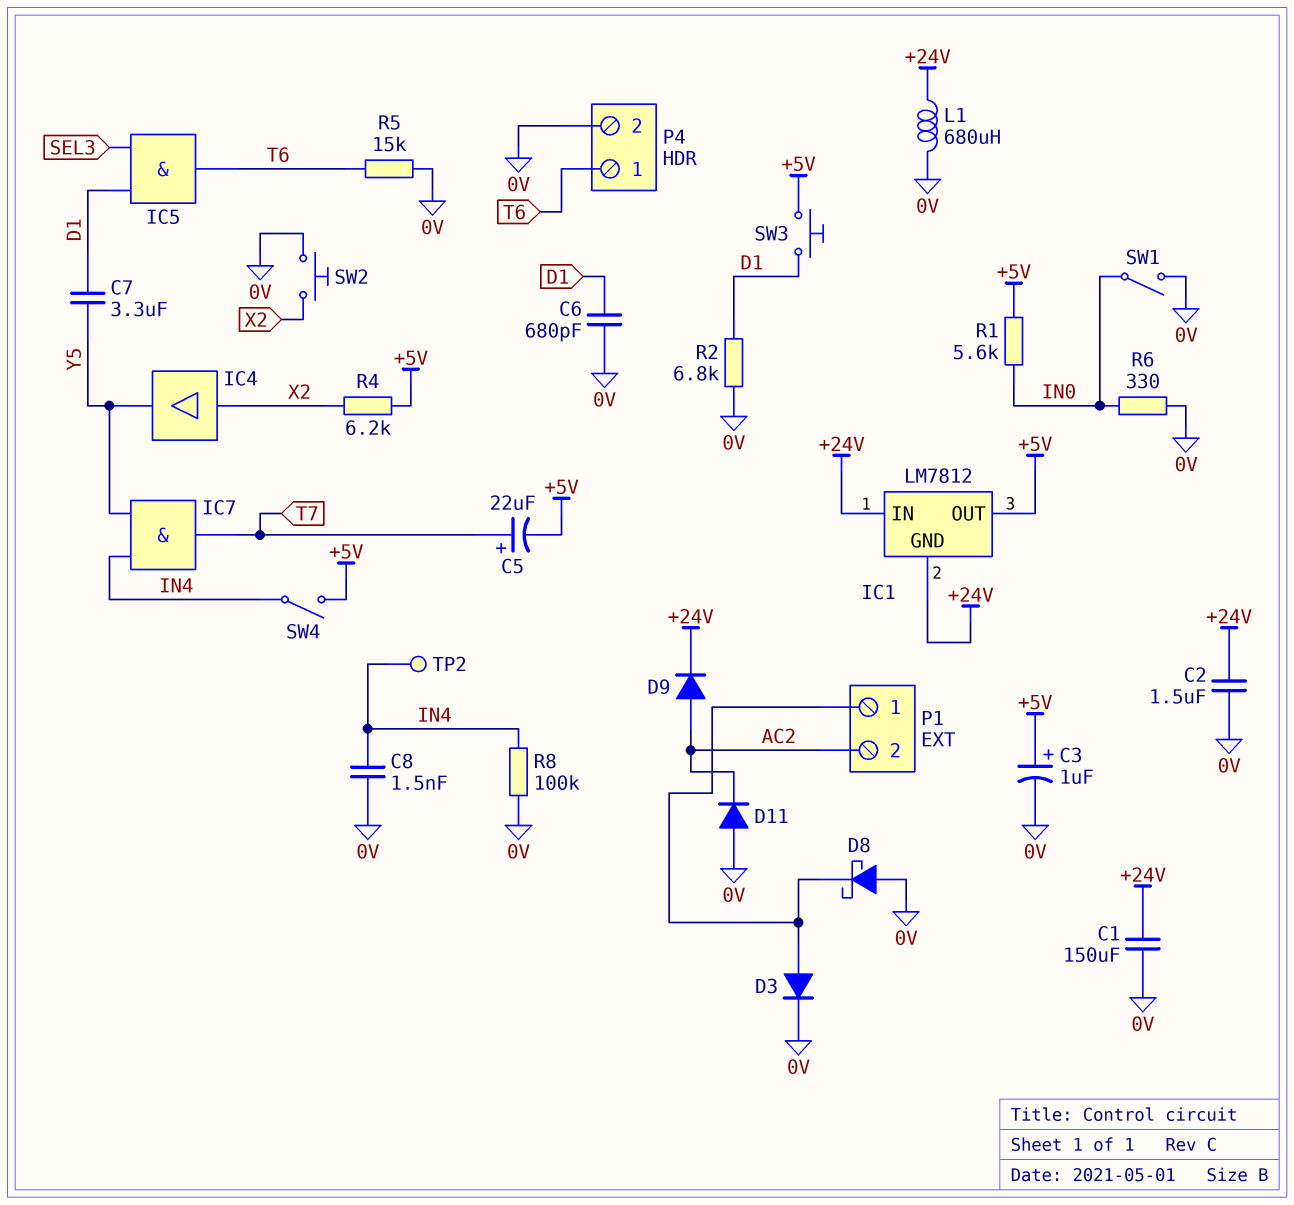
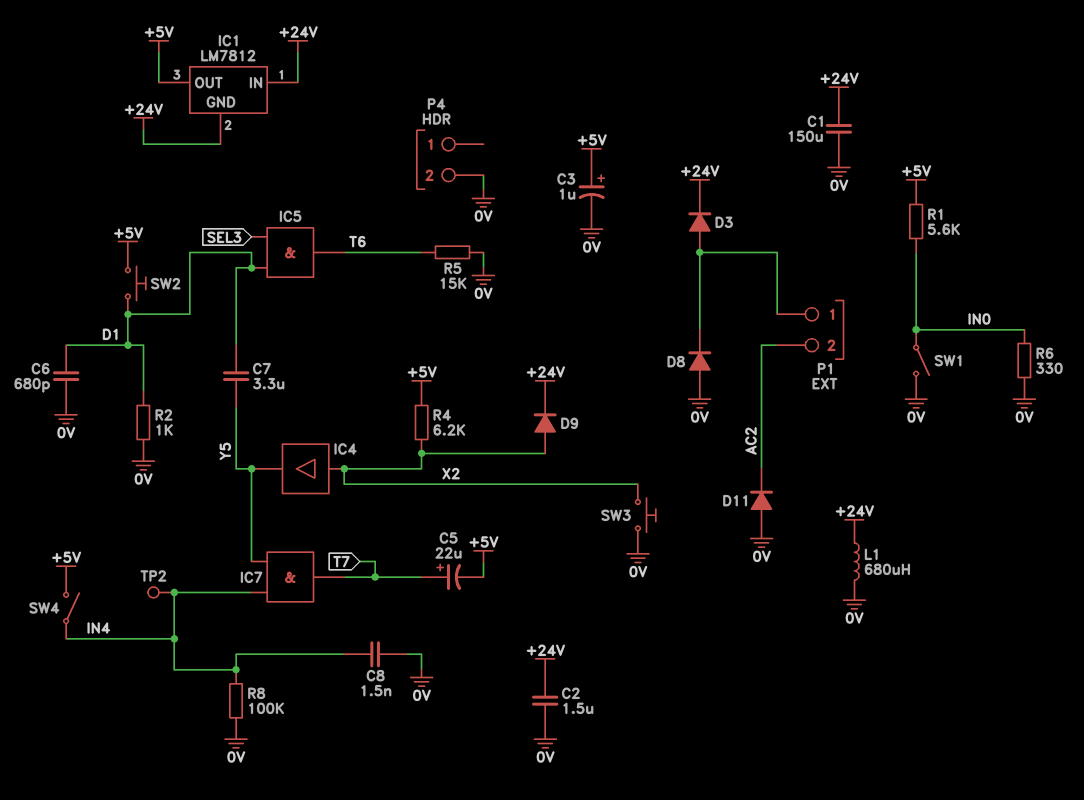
D3: diode (A P1/1, K 0V) -> diode (A P1/1, K +24V)
D8: schottky (A 0V, K P1/1) -> diode (A 0V, K P1/1)
D9: diode (A AC2, K +24V) -> diode (A X2, K +24V)
P4 pin 1: T6 -> none
R2: 6.8k (0V, D1) -> 1k (0V, D1)
SW2: button (0V, X2) -> button (+5V, D1)
SW3: button (+5V, D1) -> button (0V, X2)

